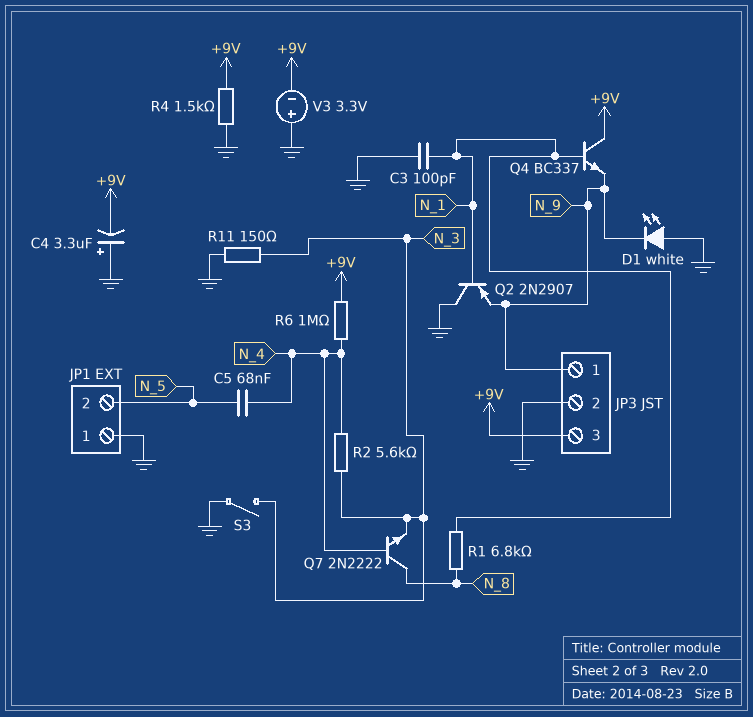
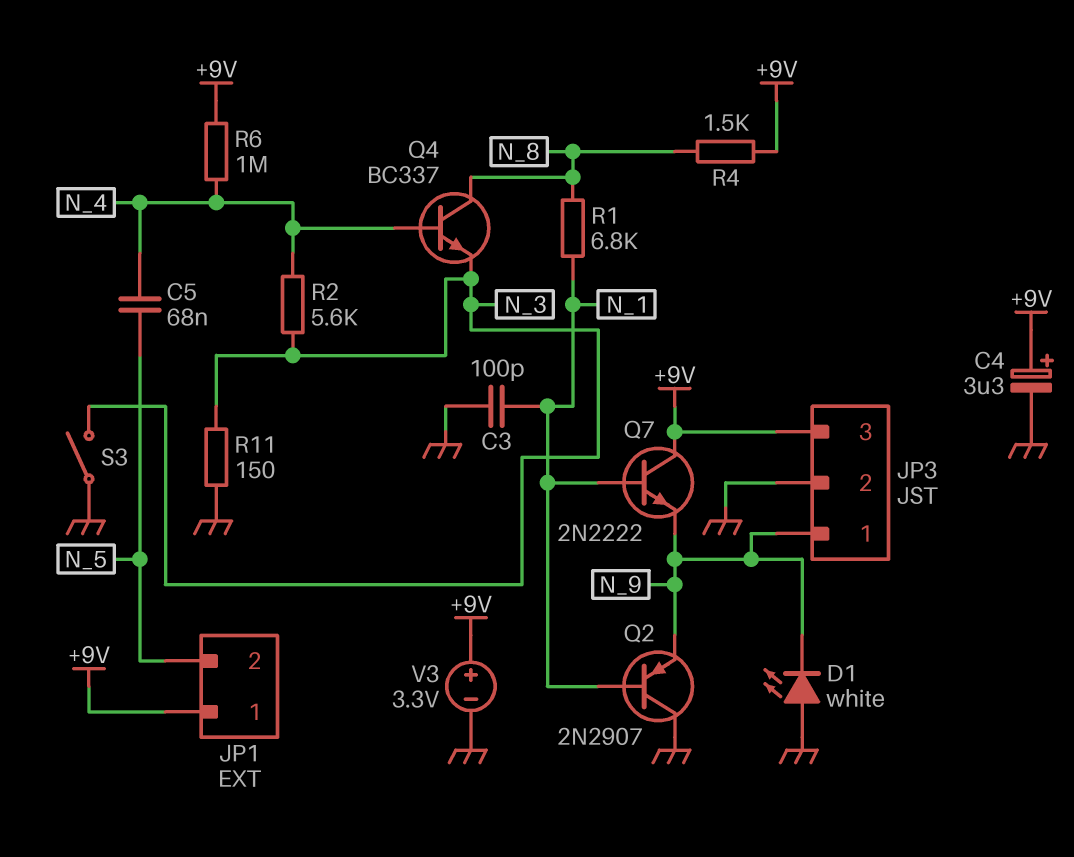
C4: 3.3uF (plus GND, minus +9V) -> 3.3uF (plus +9V, minus GND)
JP1 pin 1: GND -> +9V
Q4: NPN BC337 (B N_1, C +9V, E N_9) -> NPN BC337 (B N_4, C N_8, E N_3)
Q7: NPN 2N2222 (B N_4, C N_8, E N_3) -> NPN 2N2222 (B N_1, C +9V, E N_9)
R4: 1.5k (+9V, GND) -> 1.5k (+9V, N_8)
V3: 3.3V (plus GND, minus +9V) -> 3.3V (plus +9V, minus GND)

